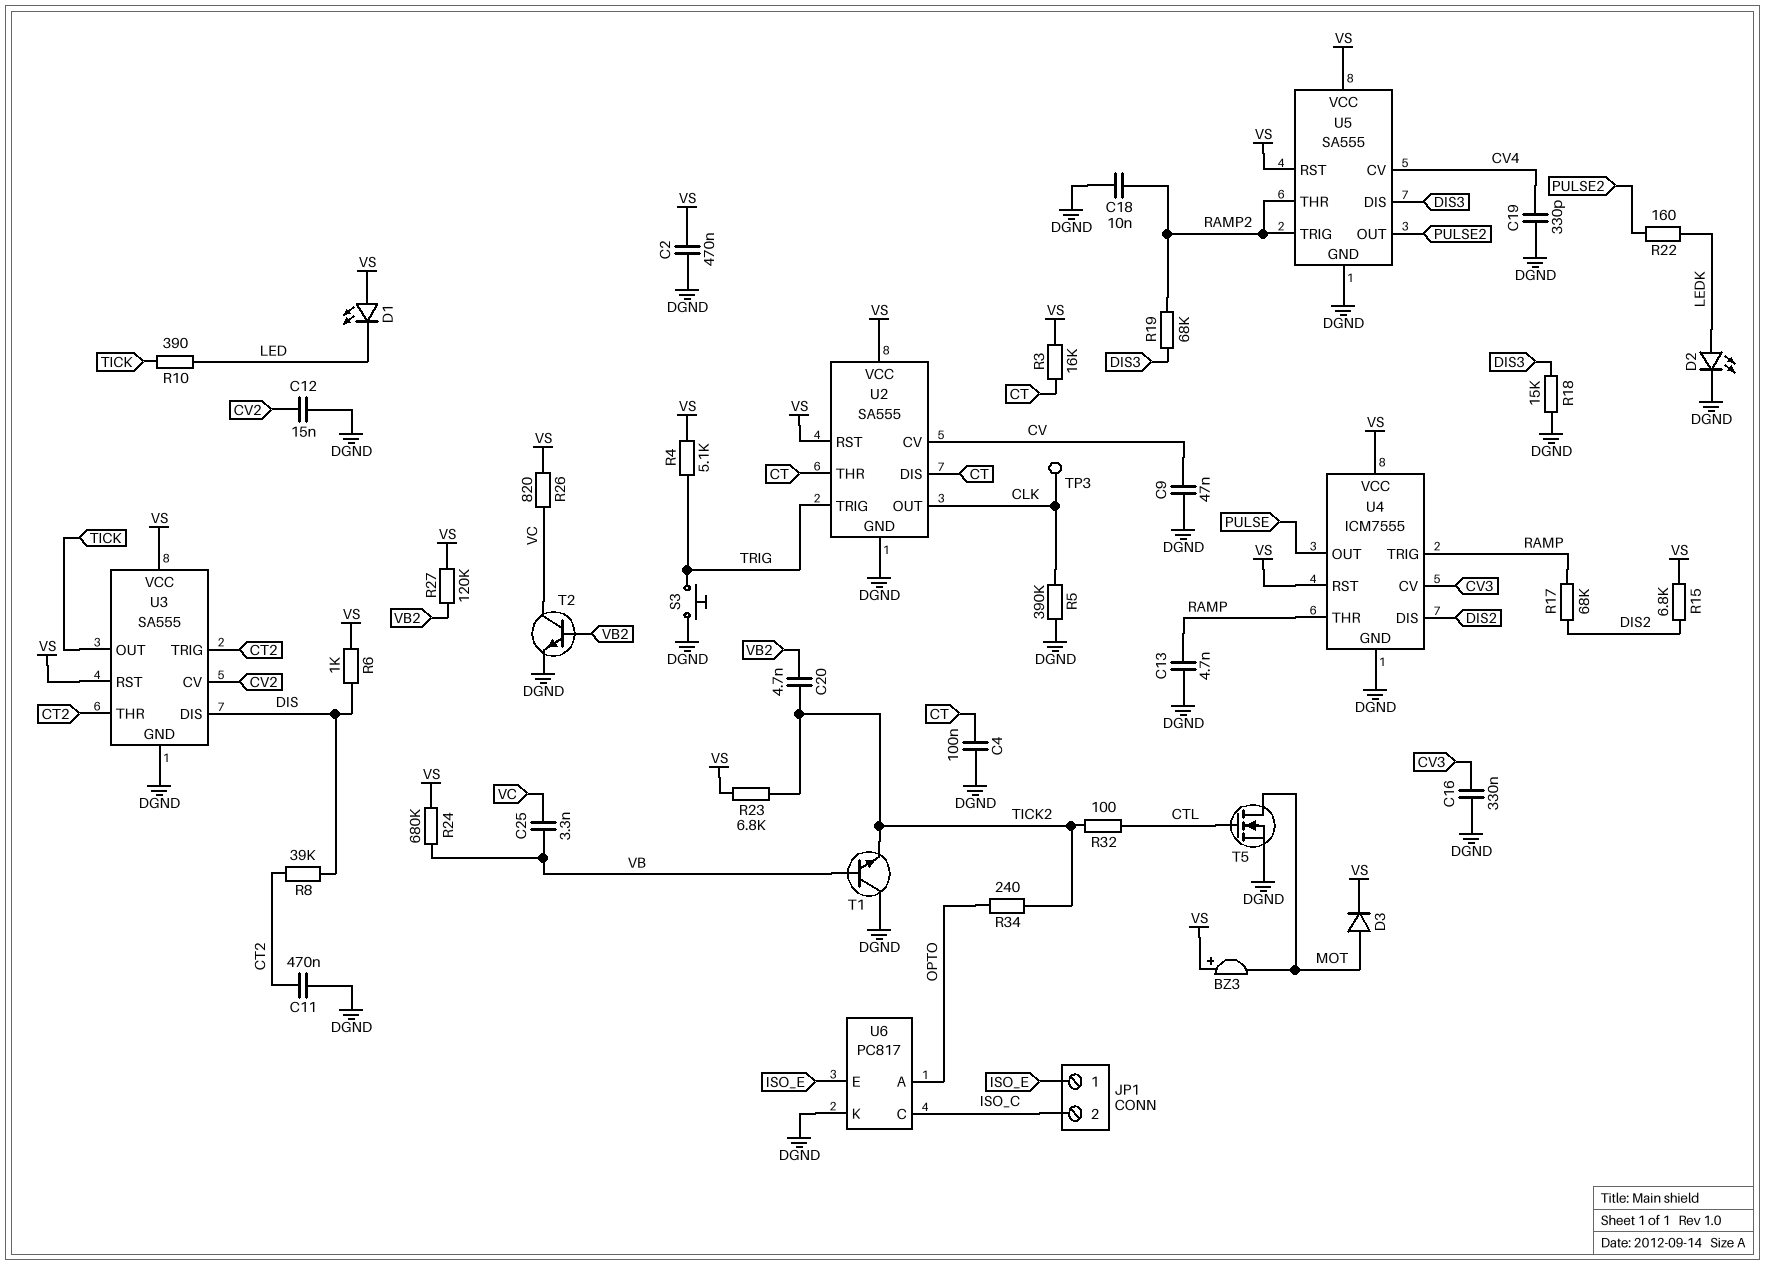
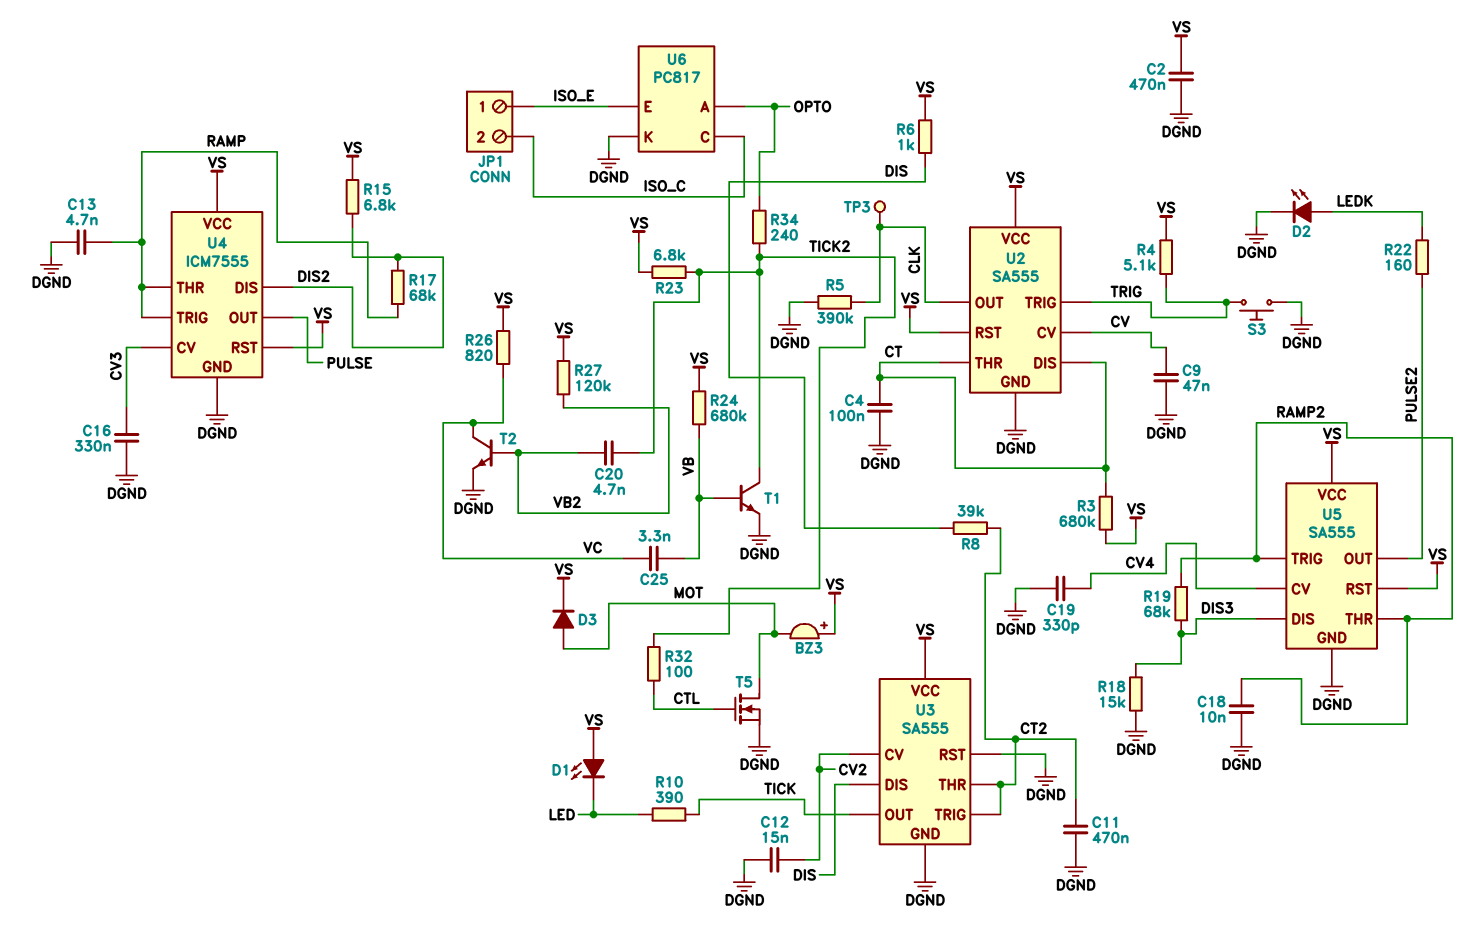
R3: 16k (CT, VS) -> 680k (CT, VS)
T1: NPN (B VB, C DGND, E TICK2) -> NPN (B VB, C TICK2, E DGND)
U3 pin RST: VS -> DGND

